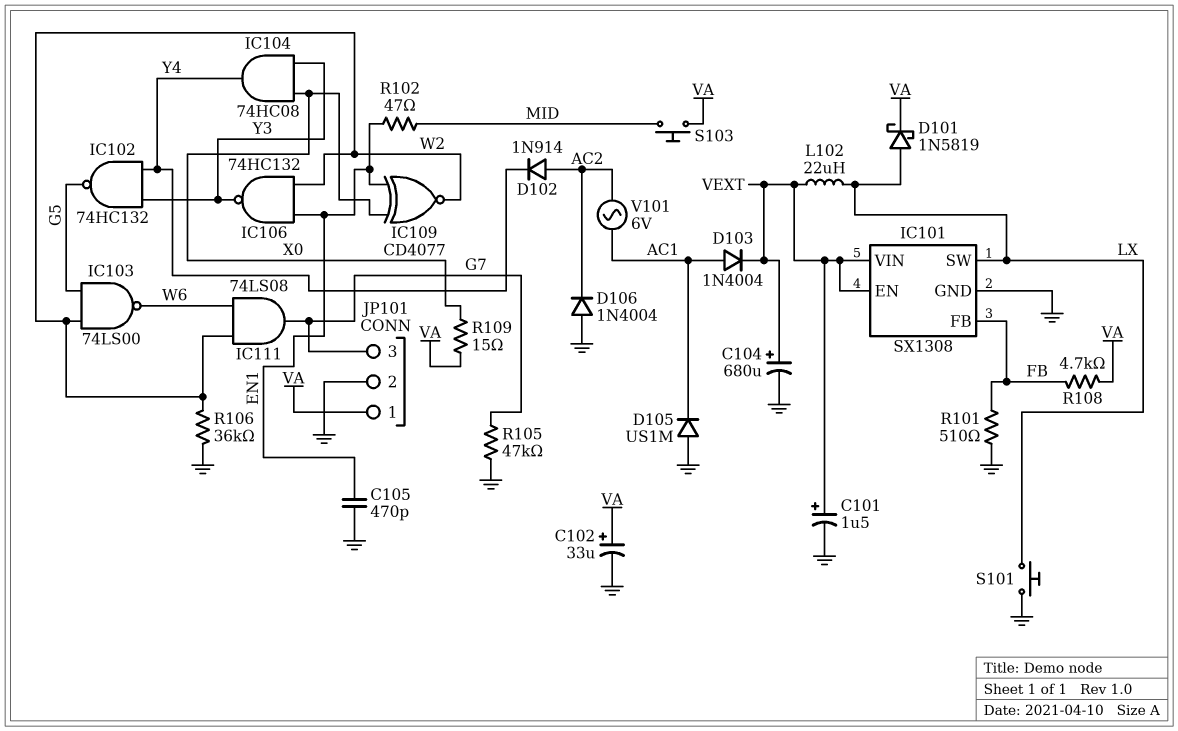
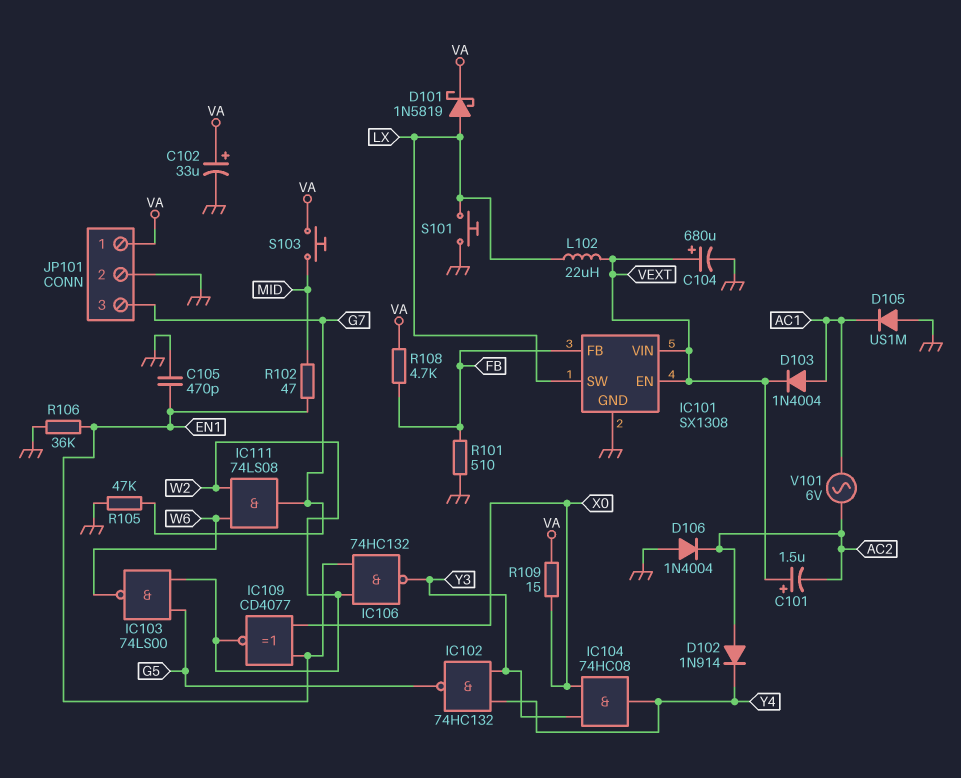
C101: 1.5uF (plus VEXT, minus GND) -> 1.5uF (plus VEXT, minus AC2)
R106: 36k (GND, W2) -> 36k (EN1, GND)

